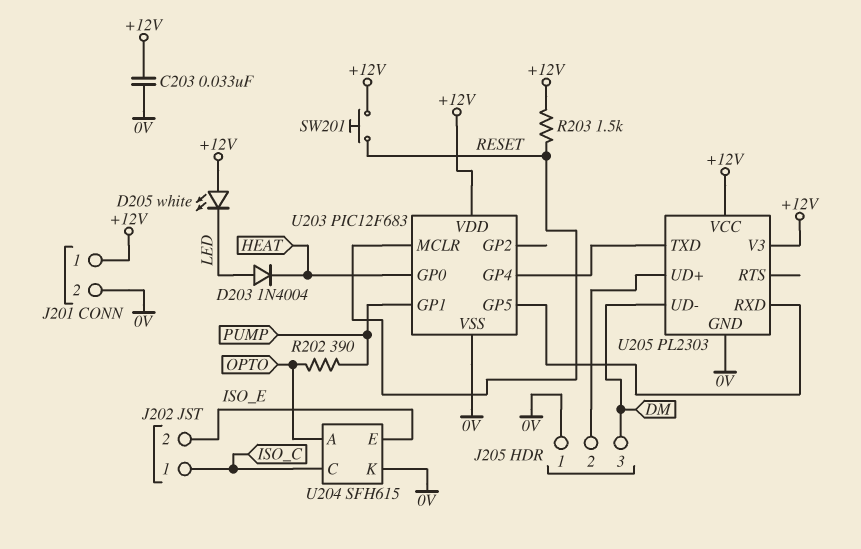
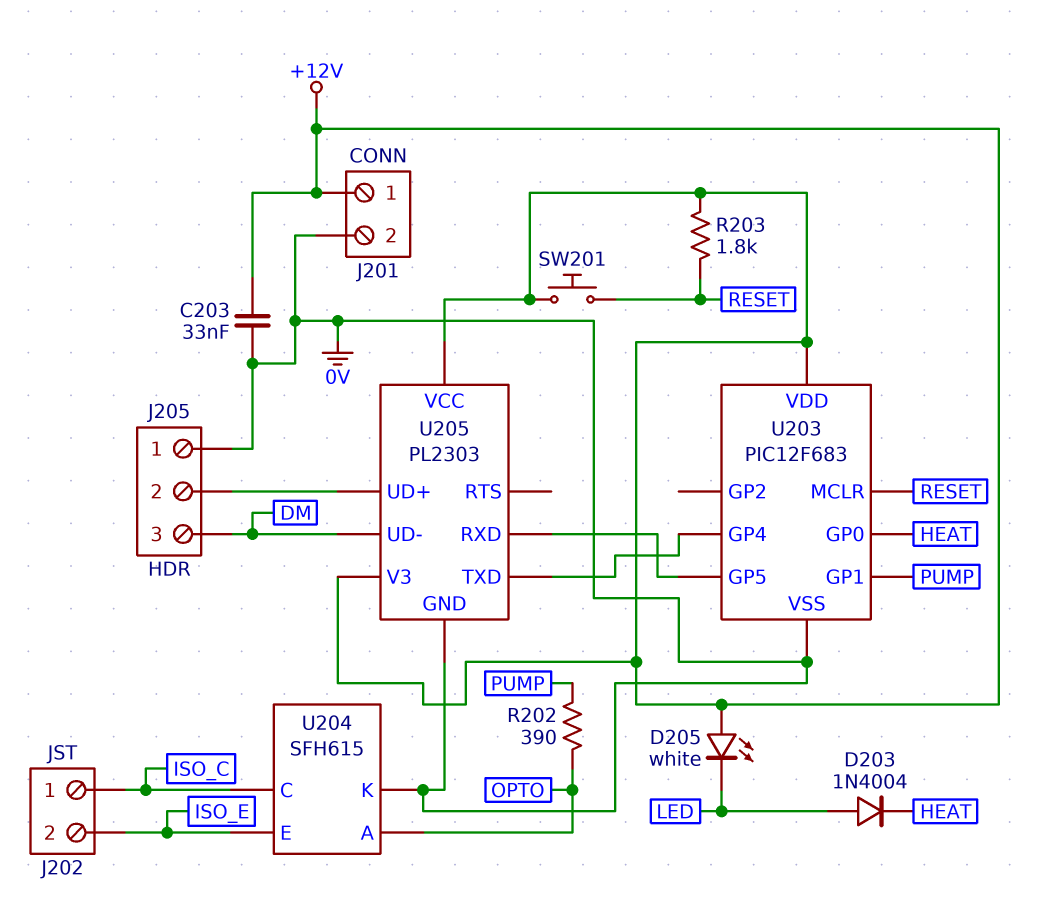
R203: 1.5k (+12V, RESET) -> 1.8k (+12V, RESET)

